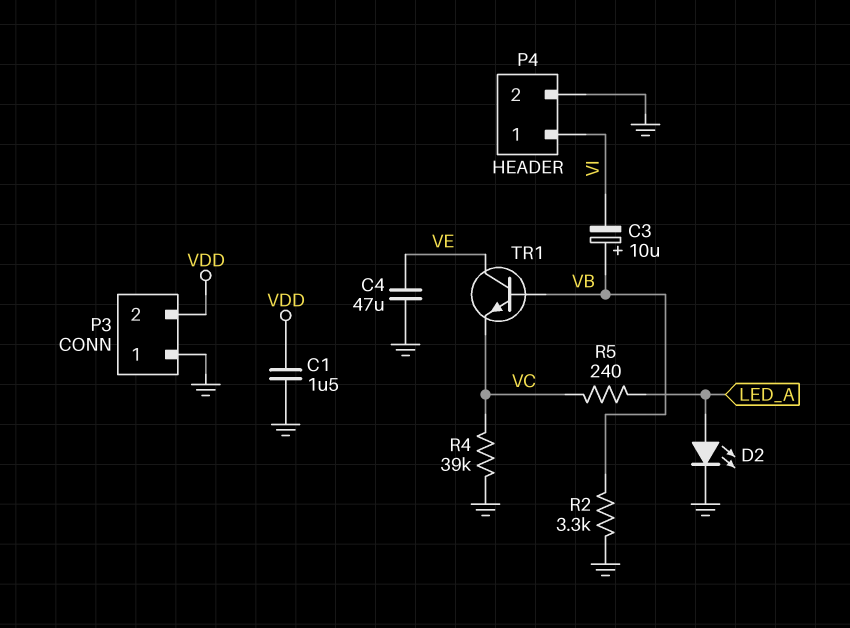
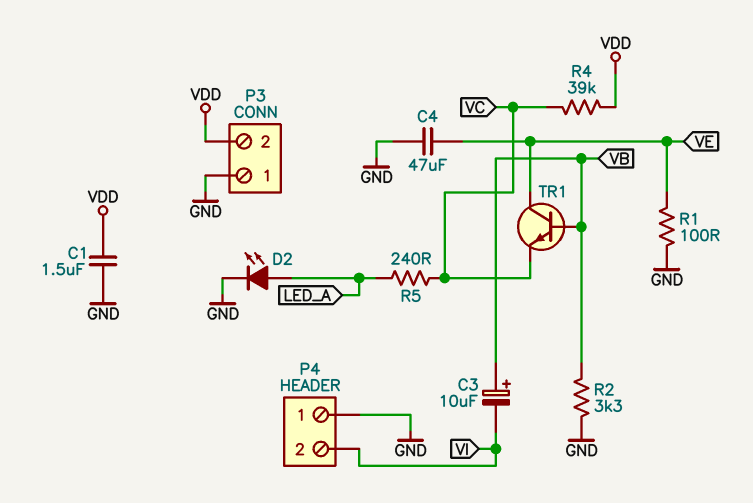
P4 pin 1: VI -> GND
P4 pin 2: GND -> VI
R1: none -> 100 (GND, VE)
R4: 39k (GND, VC) -> 39k (VC, VDD)

